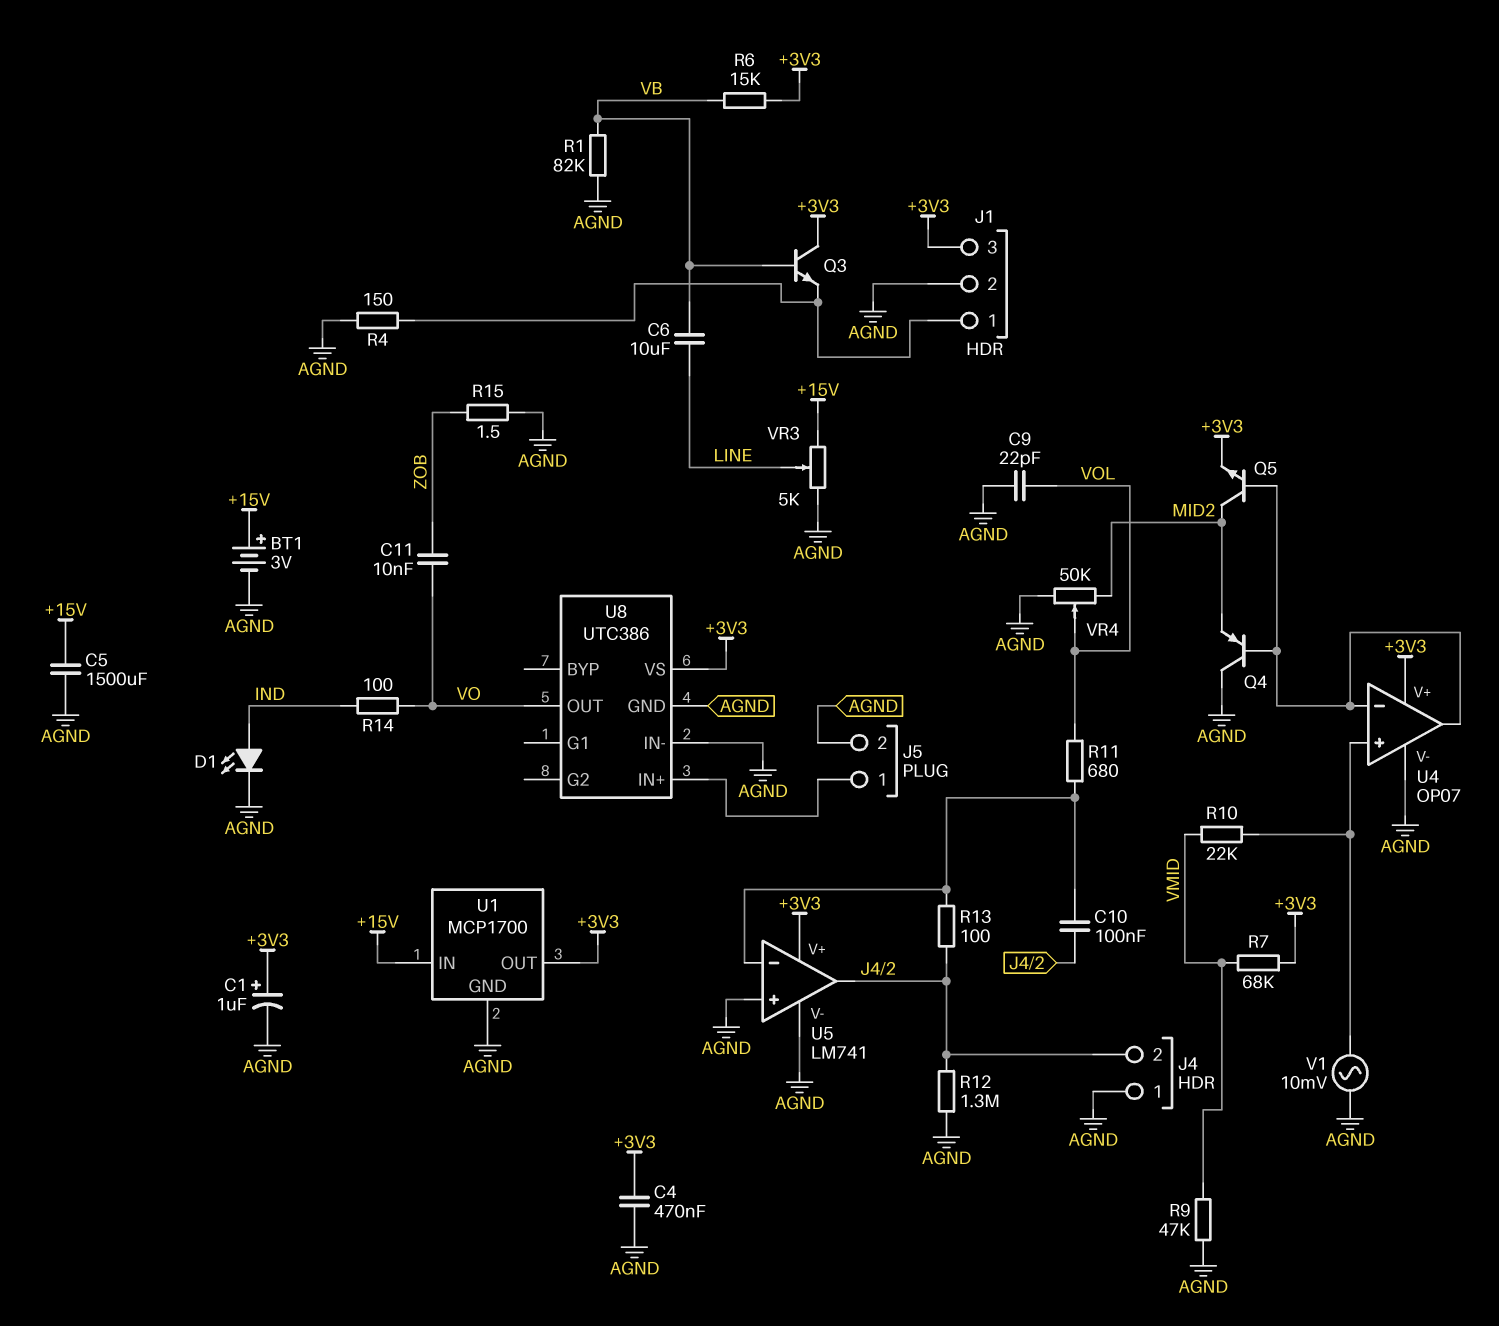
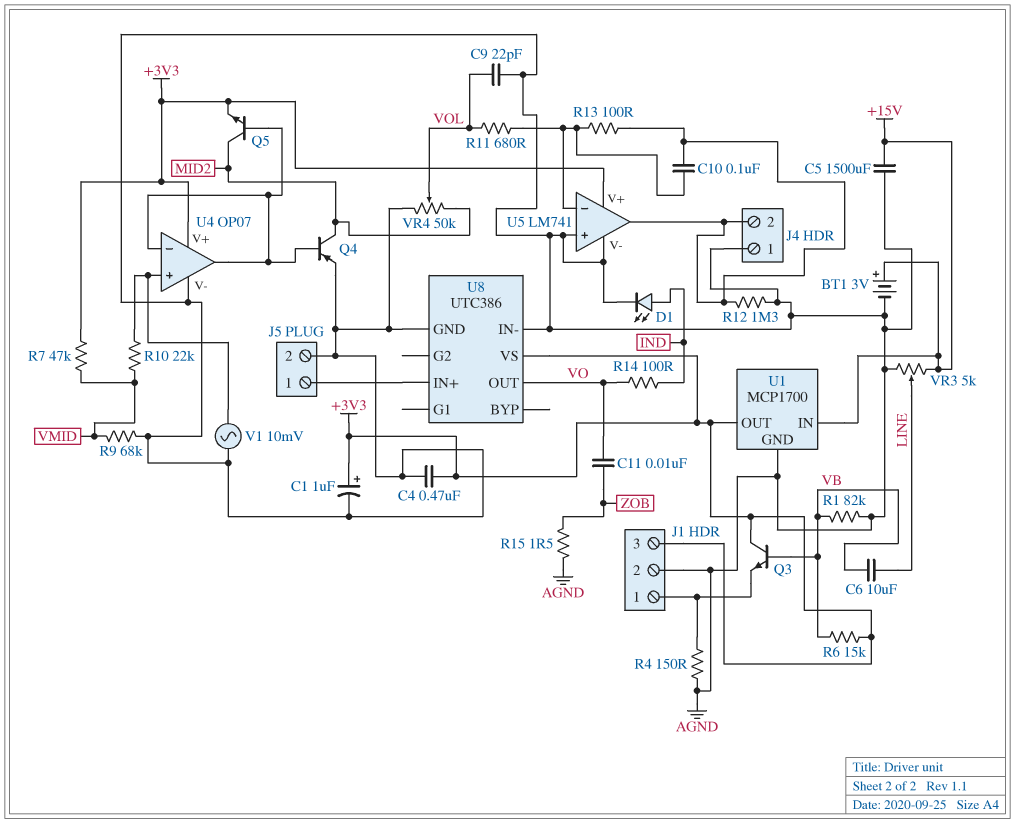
Q4: PNP (B U4/in-, C AGND, E MID2) -> PNP (B U4/in-, C MID2, E AGND)
R7: 68k (+3V3, VMID) -> 47k (+3V3, VMID)
R9: 47k (AGND, VMID) -> 68k (AGND, VMID)

